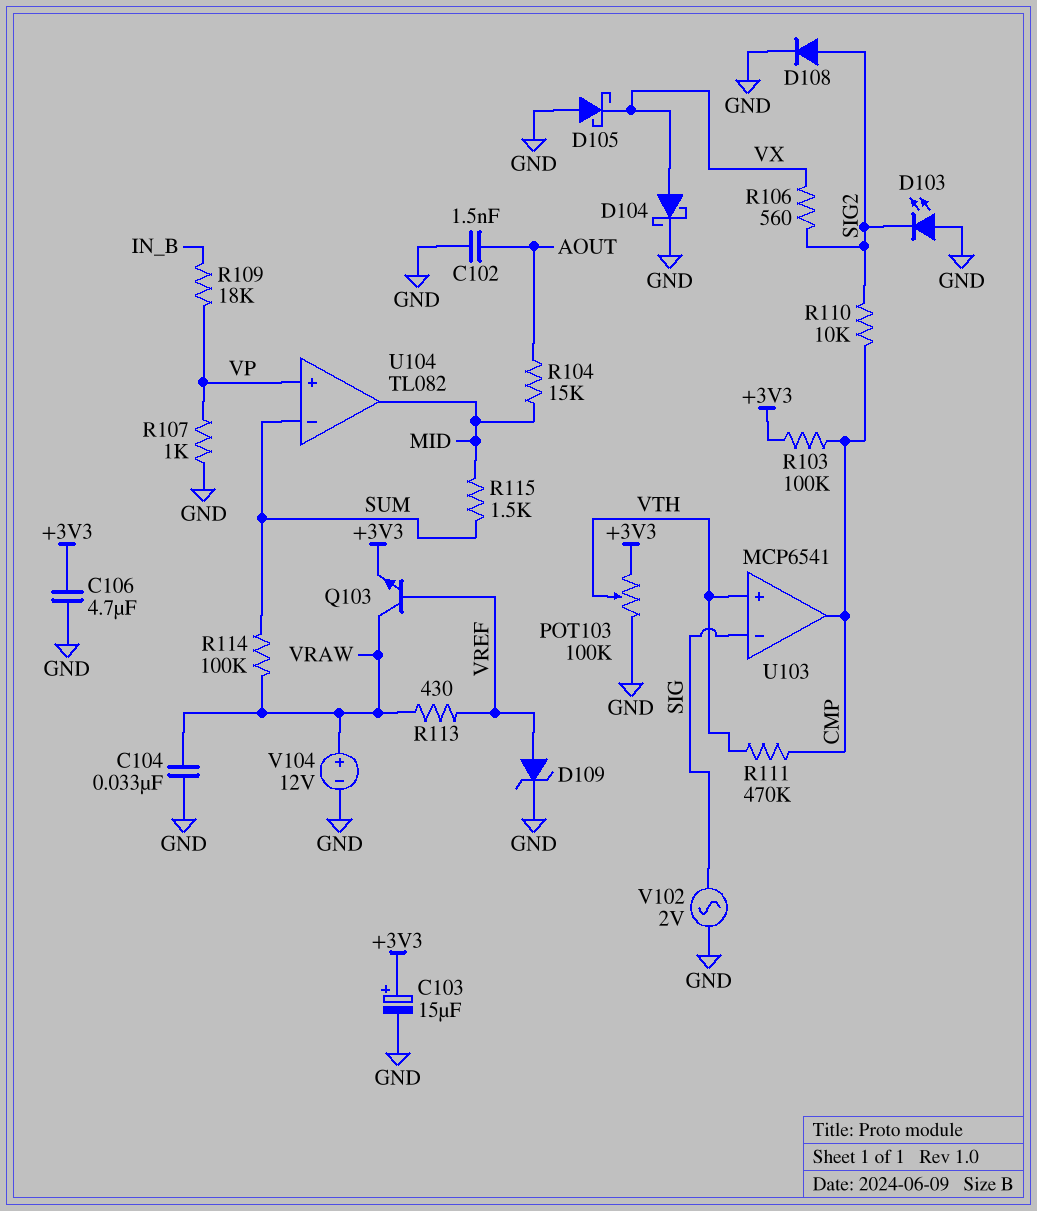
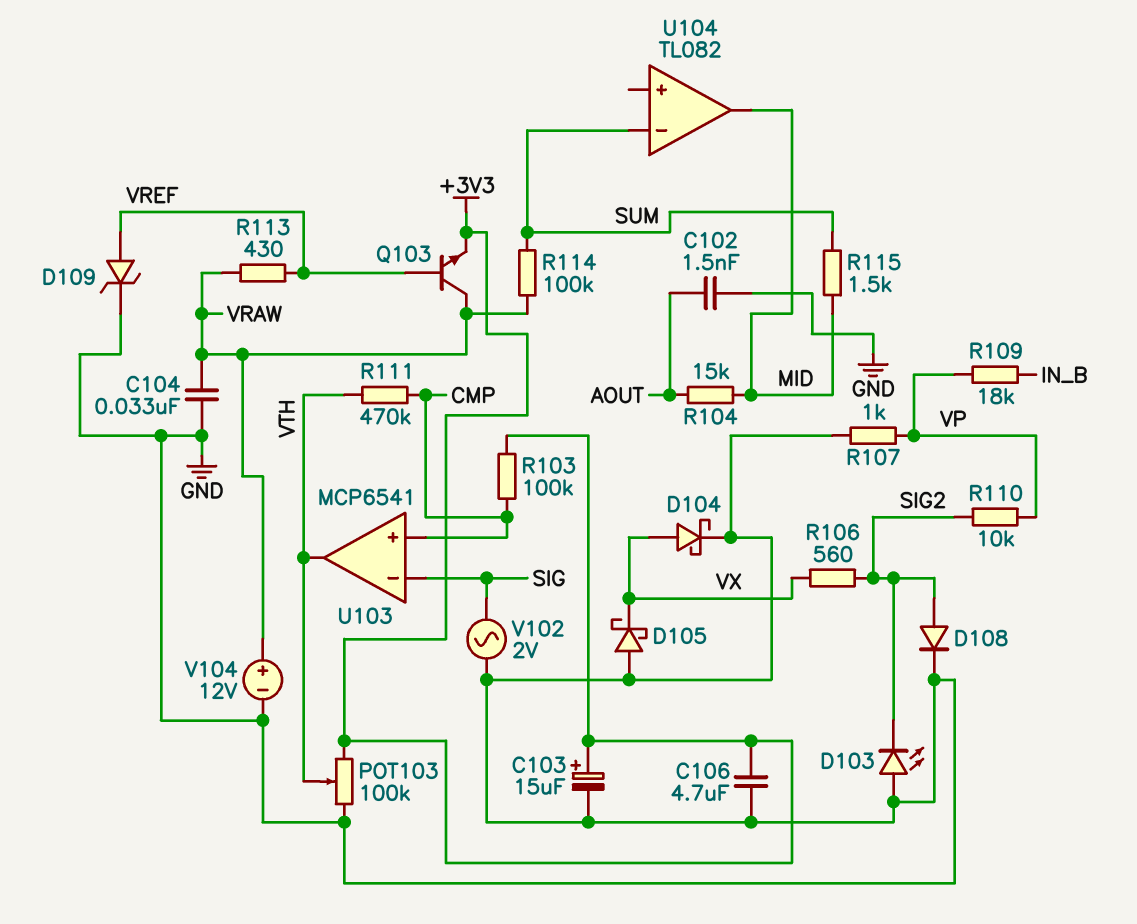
R110: 10k (CMP, SIG2) -> 10k (SIG2, VP)
U103 pin in+: VTH -> CMP
U103 pin out: CMP -> VTH
U104 pin in+: VP -> none

